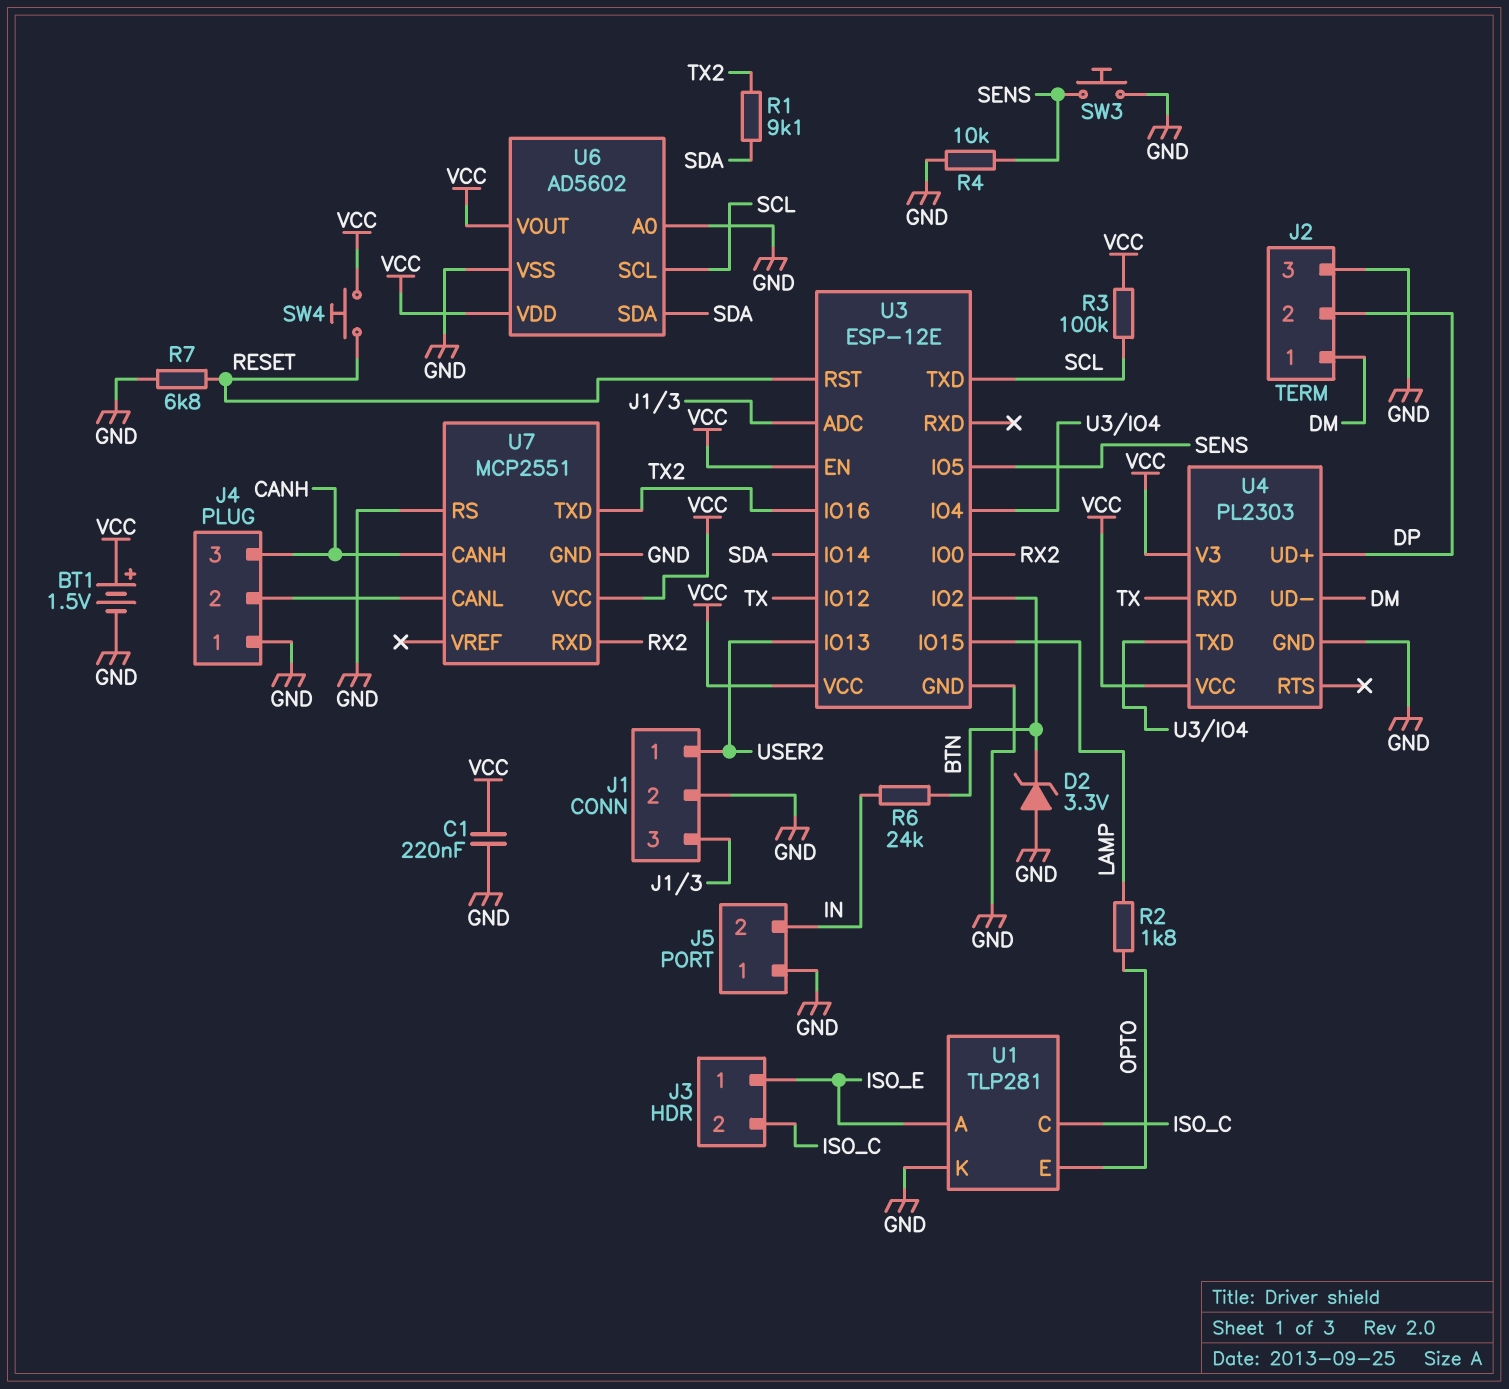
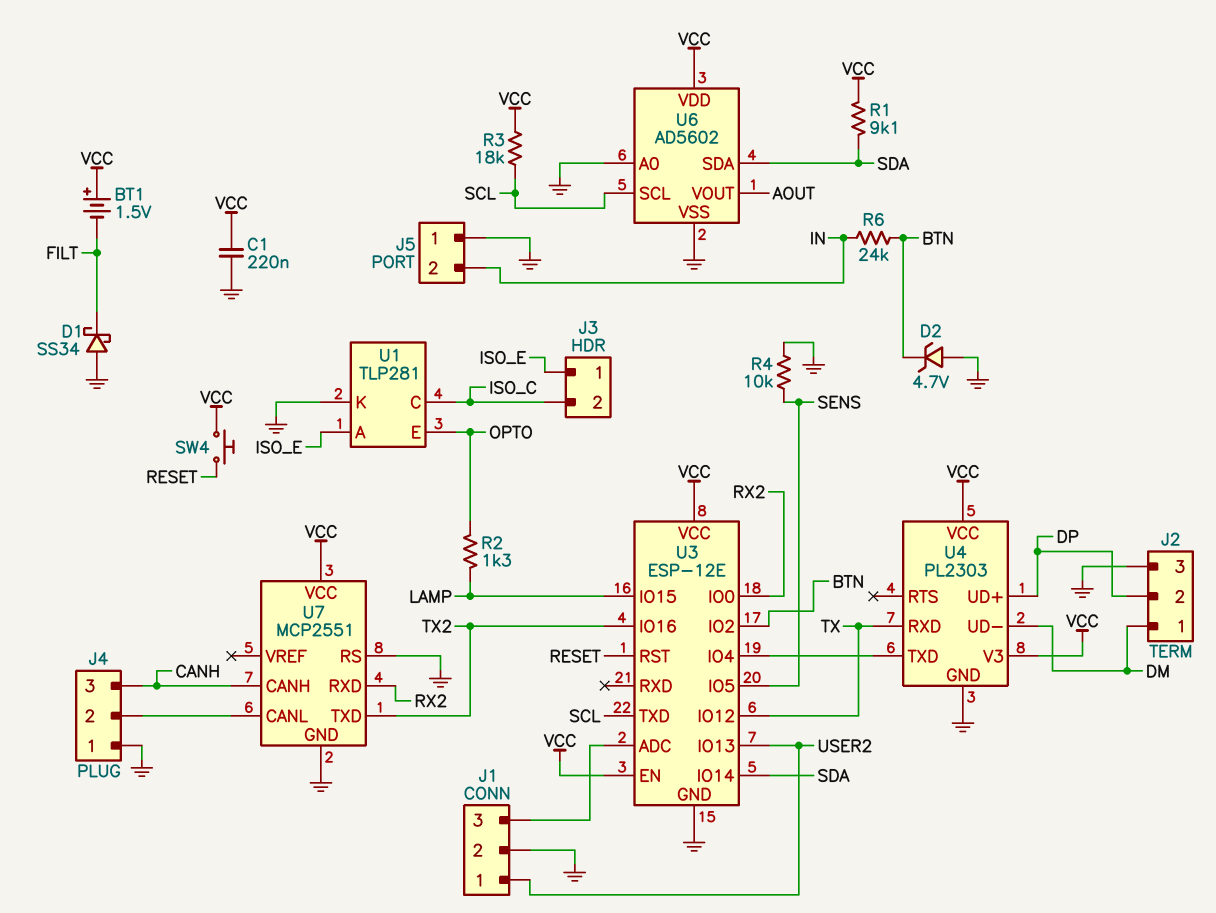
BT1: 1.5V (plus VCC, minus GND) -> 1.5V (plus VCC, minus FILT)
D1: none -> schottky SS34 (A GND, K FILT)
D2: zener 3.3V (A GND, K BTN) -> zener 4.7V (A GND, K BTN)
R1: 9.1k (SDA, TX2) -> 9.1k (SDA, VCC)
R2: 1.8k (LAMP, OPTO) -> 1.3k (LAMP, OPTO)
R3: 100k (SCL, VCC) -> 18k (SCL, VCC)
R7: 6.8k (GND, RESET) -> none
SW3: button (GND, SENS) -> none
U6 pin VOUT: VCC -> AOUT

